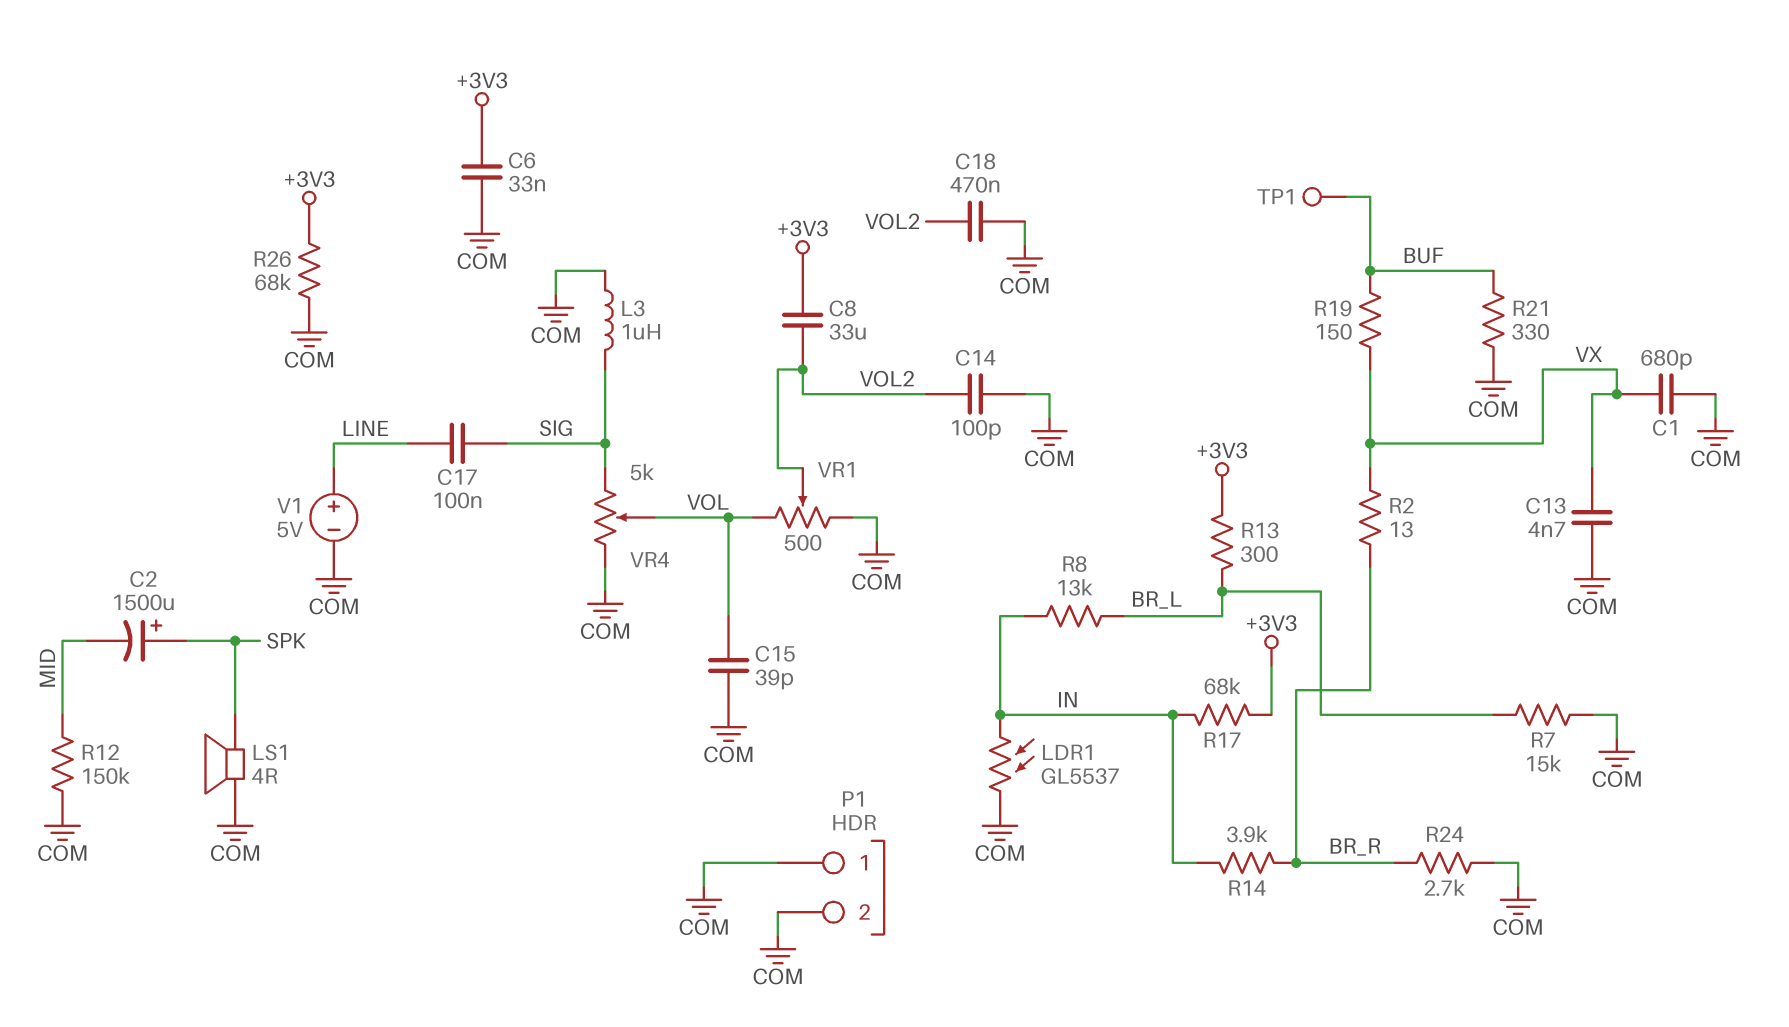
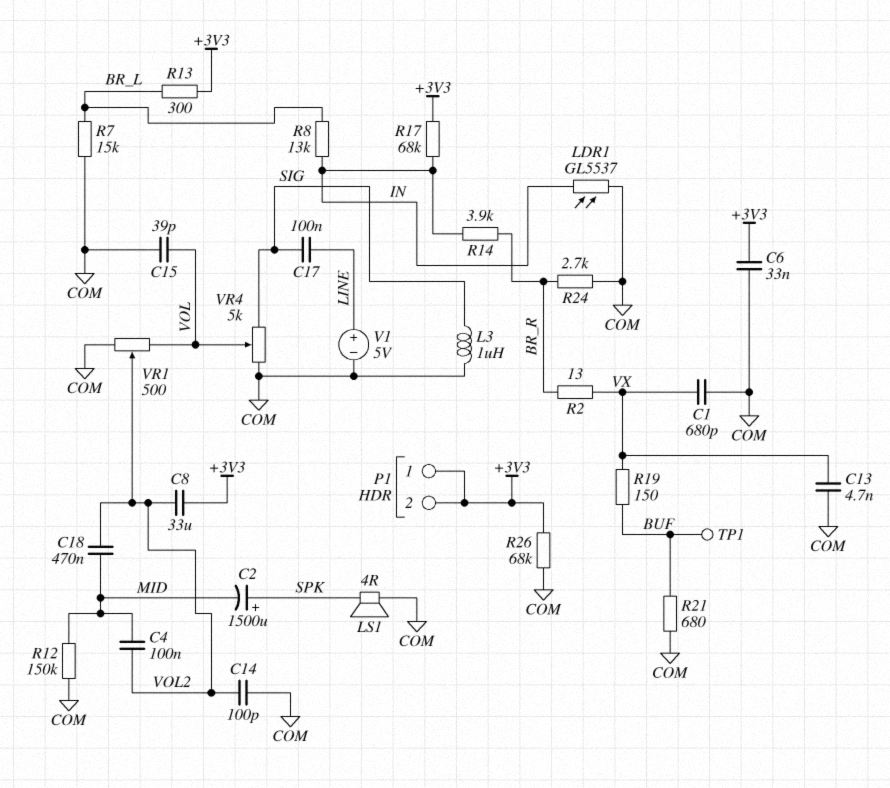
C4: none -> 100nF (MID, VOL2)
C18: 470nF (COM, VOL2) -> 470nF (MID, VOL2)
P1 pin 1: COM -> +3V3
P1 pin 2: COM -> +3V3
R21: 330 (BUF, COM) -> 680 (BUF, COM)

